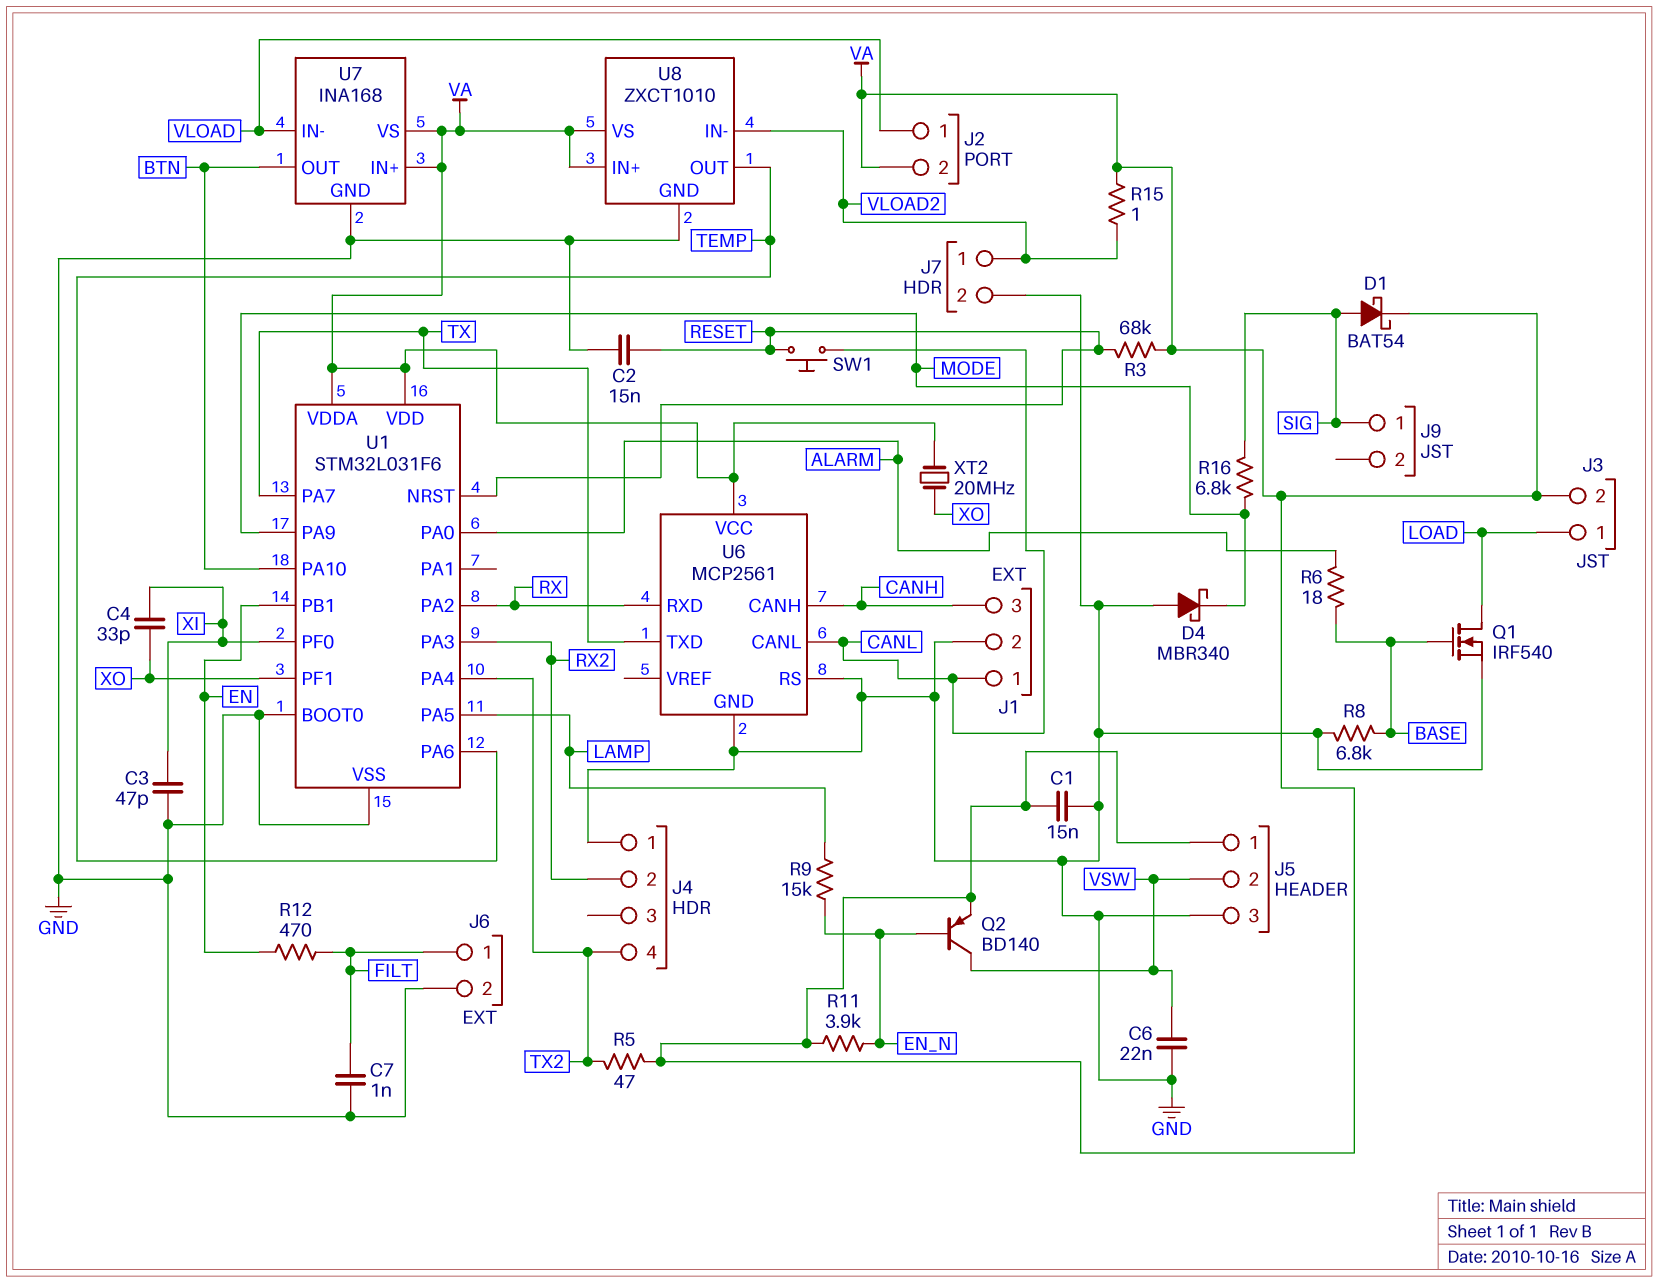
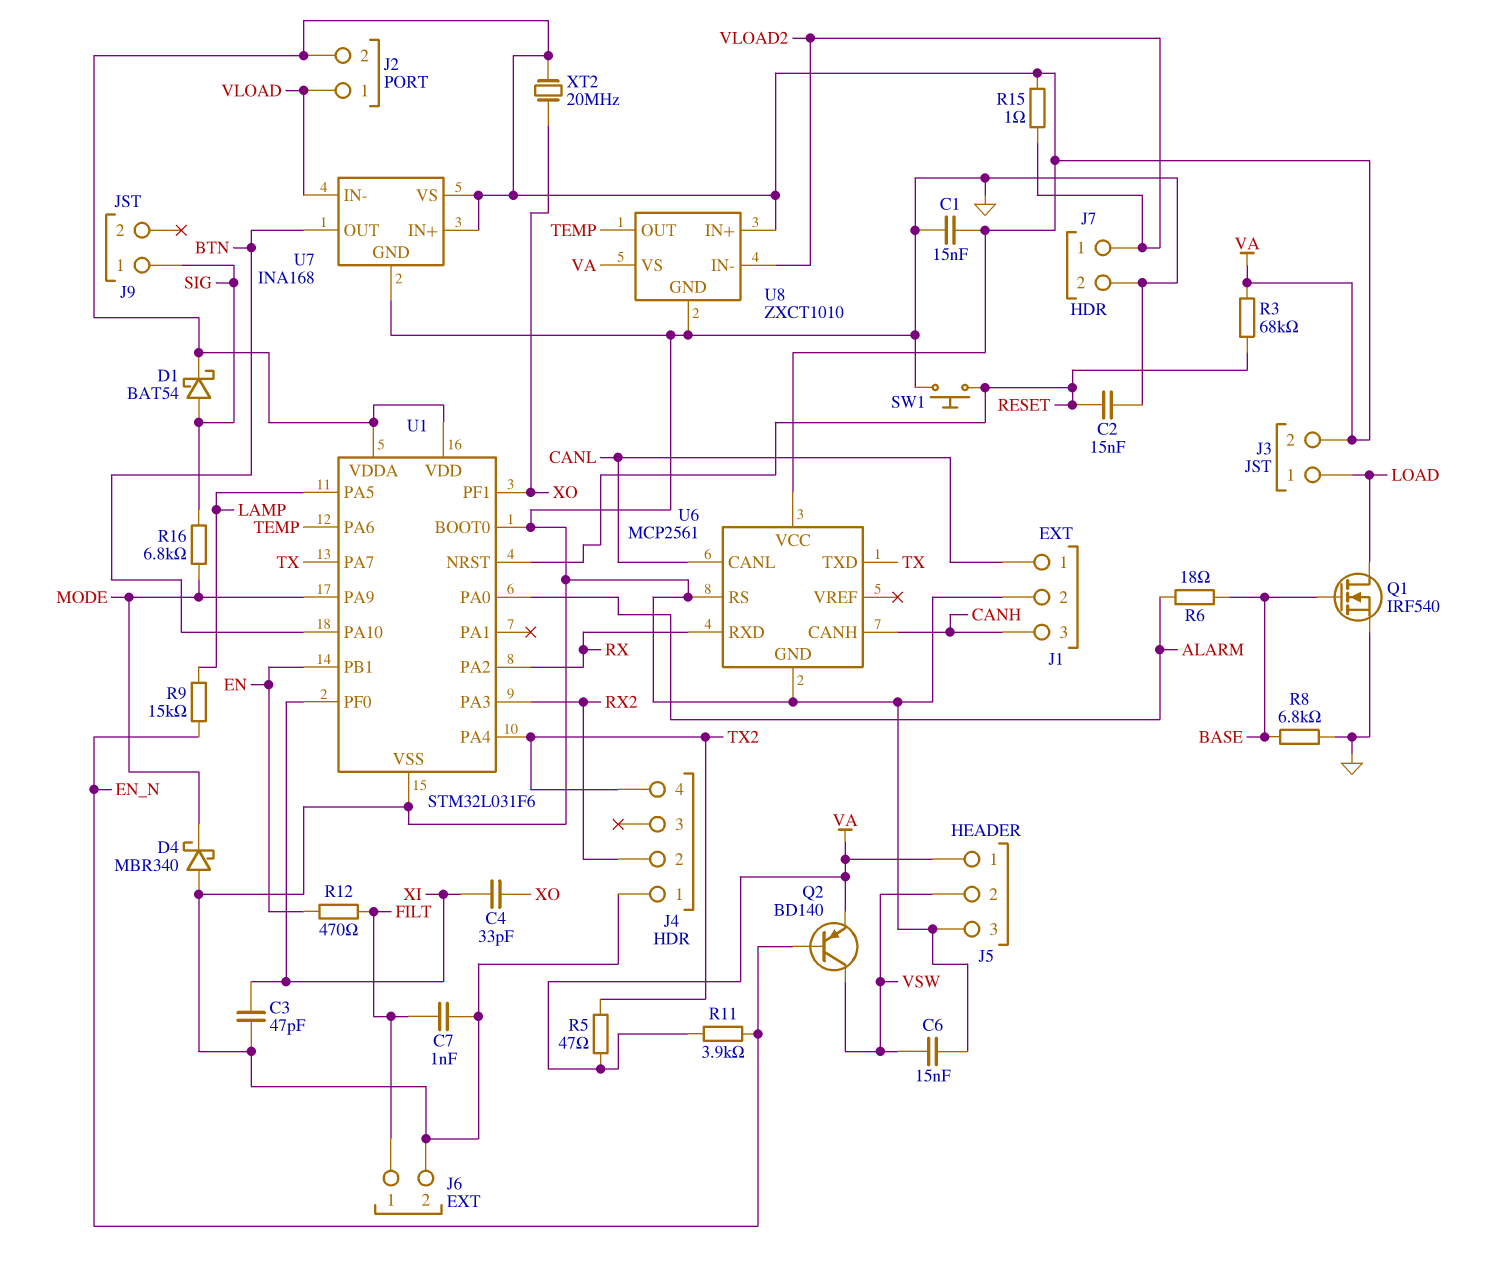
C6: 22nF (GND, VSW) -> 15nF (GND, VSW)
SW1: button (CANL, RESET) -> button (GND, RESET)

